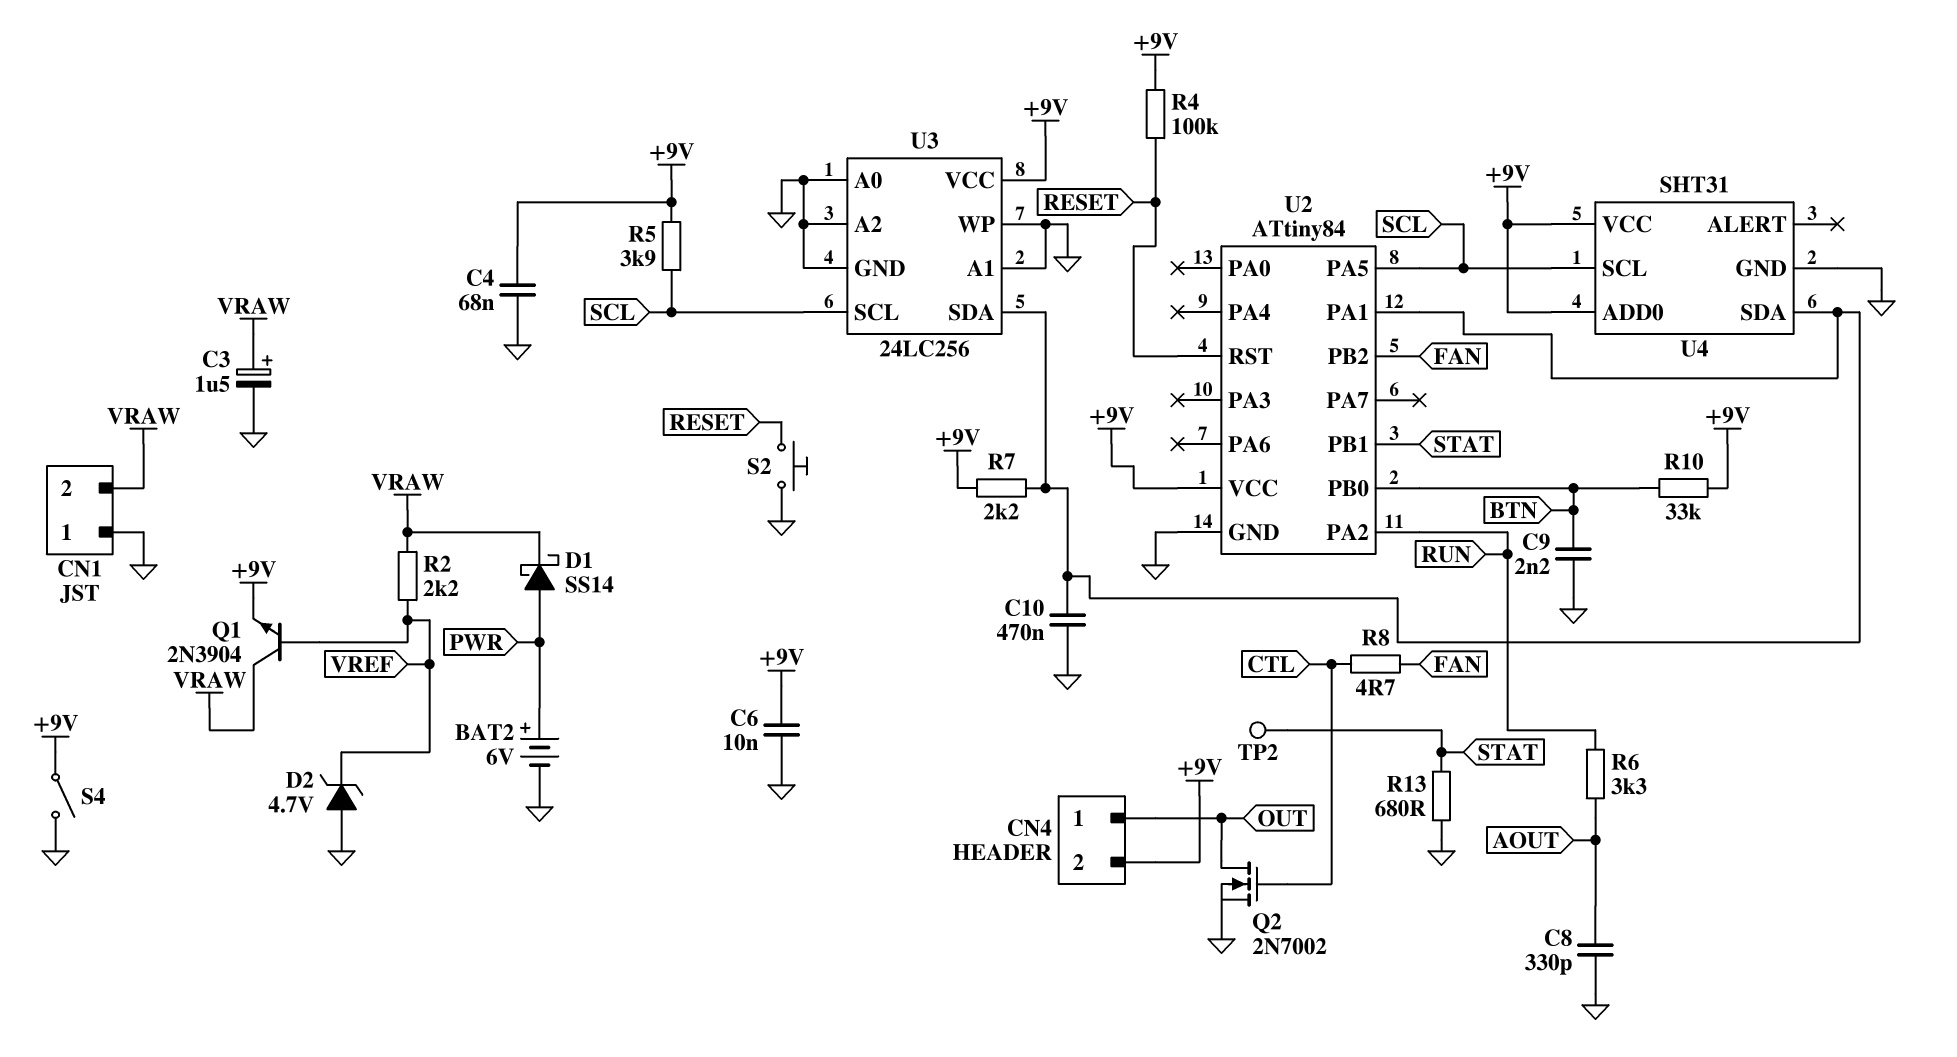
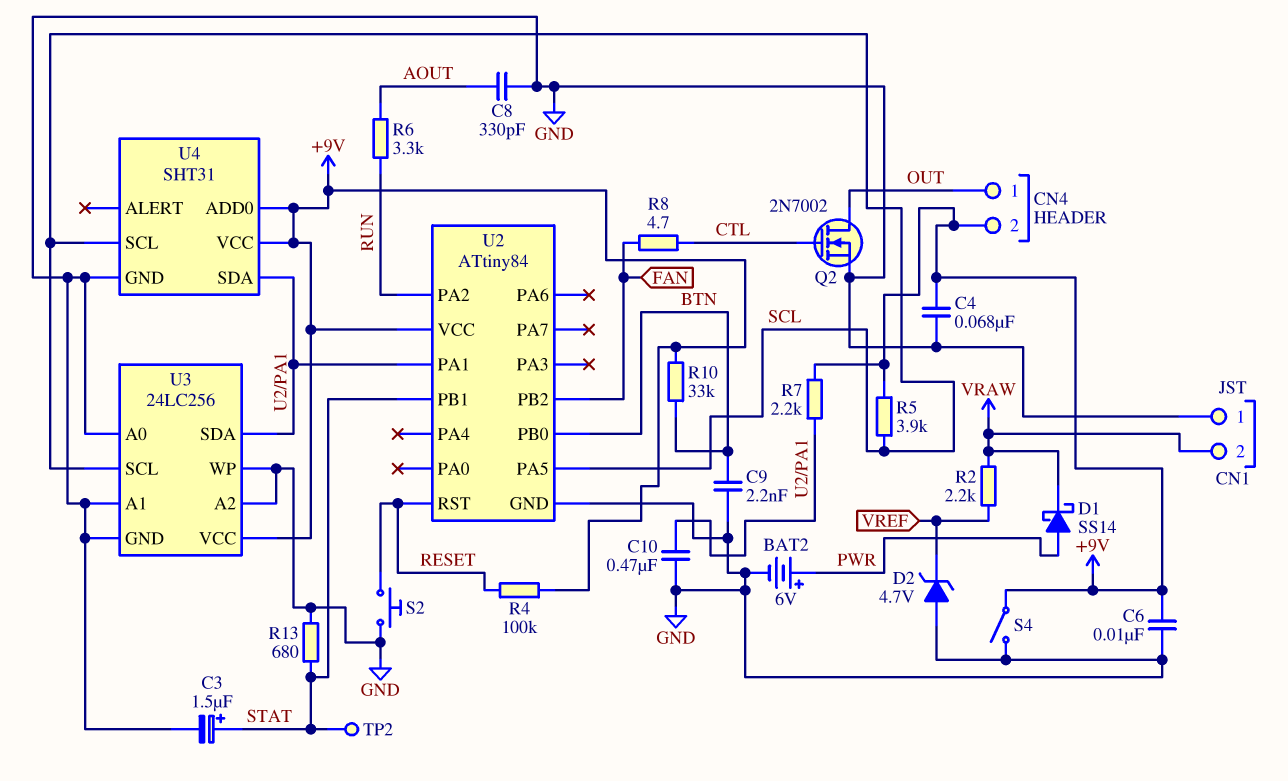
C3: 1.5uF (plus VRAW, minus GND) -> 1.5uF (plus STAT, minus GND)
Q1: NPN 2N3904 (B VREF, C VRAW, E +9V) -> none

